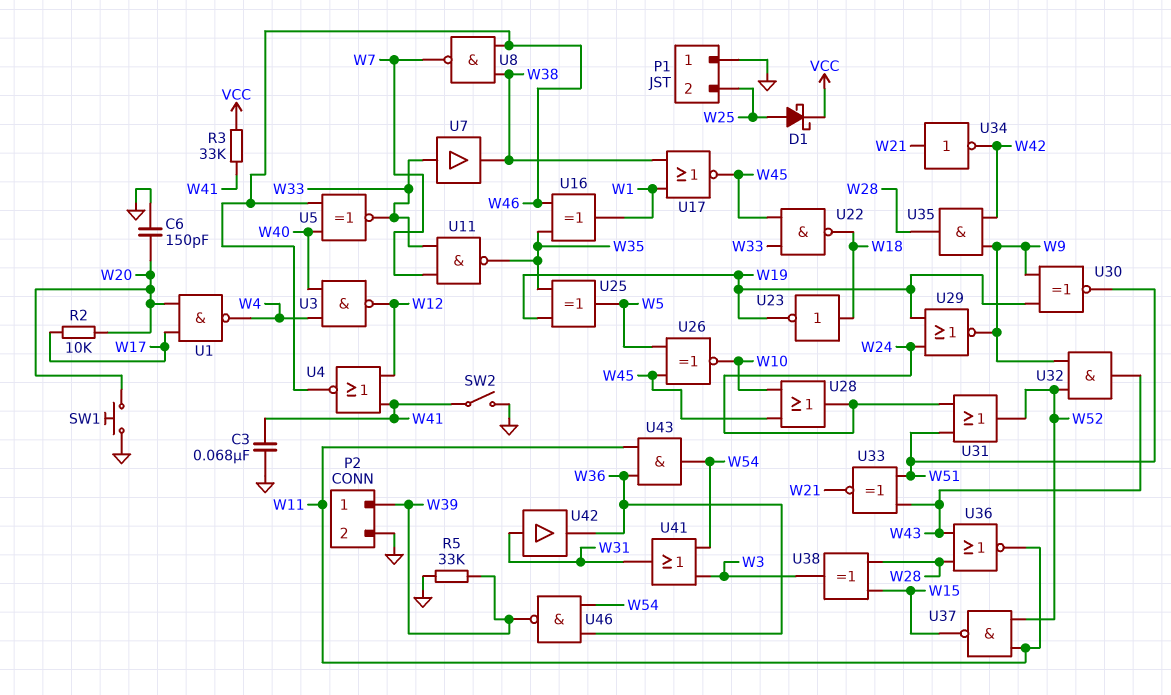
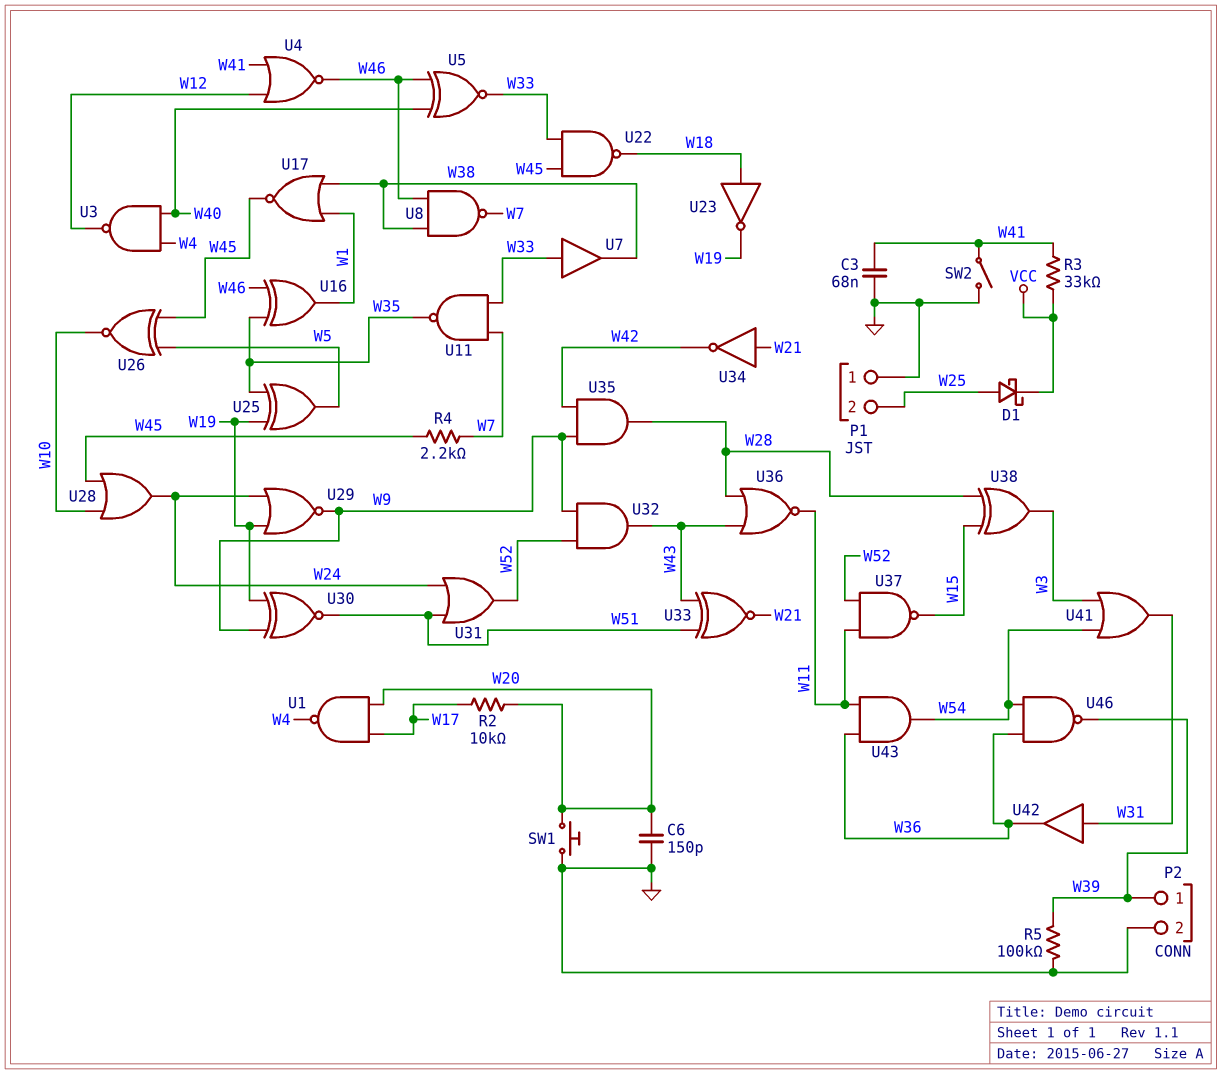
R4: none -> 2.2k (W7, W45)
R5: 33k (GND, W39) -> 100k (GND, W39)

